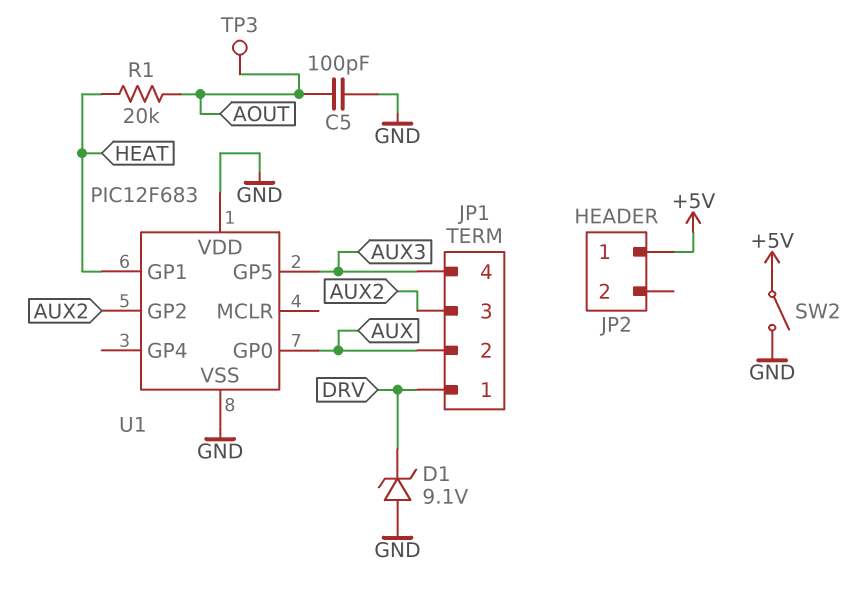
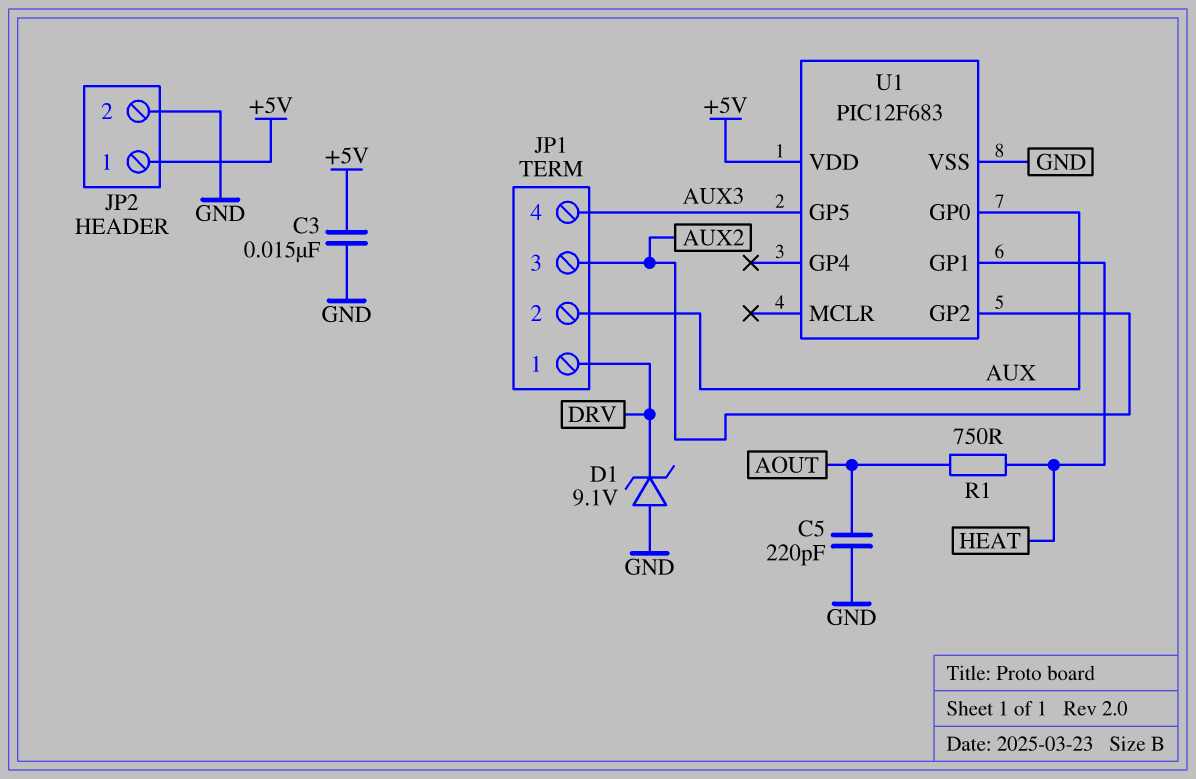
C3: none -> 15nF (+5V, GND)
C5: 100pF (AOUT, GND) -> 220pF (AOUT, GND)
JP2 pin 2: none -> GND
R1: 20k (AOUT, HEAT) -> 750 (AOUT, HEAT)
SW2: switch (+5V, GND) -> none
TP3: test point (AOUT) -> none
U1 pin VDD: GND -> +5V

